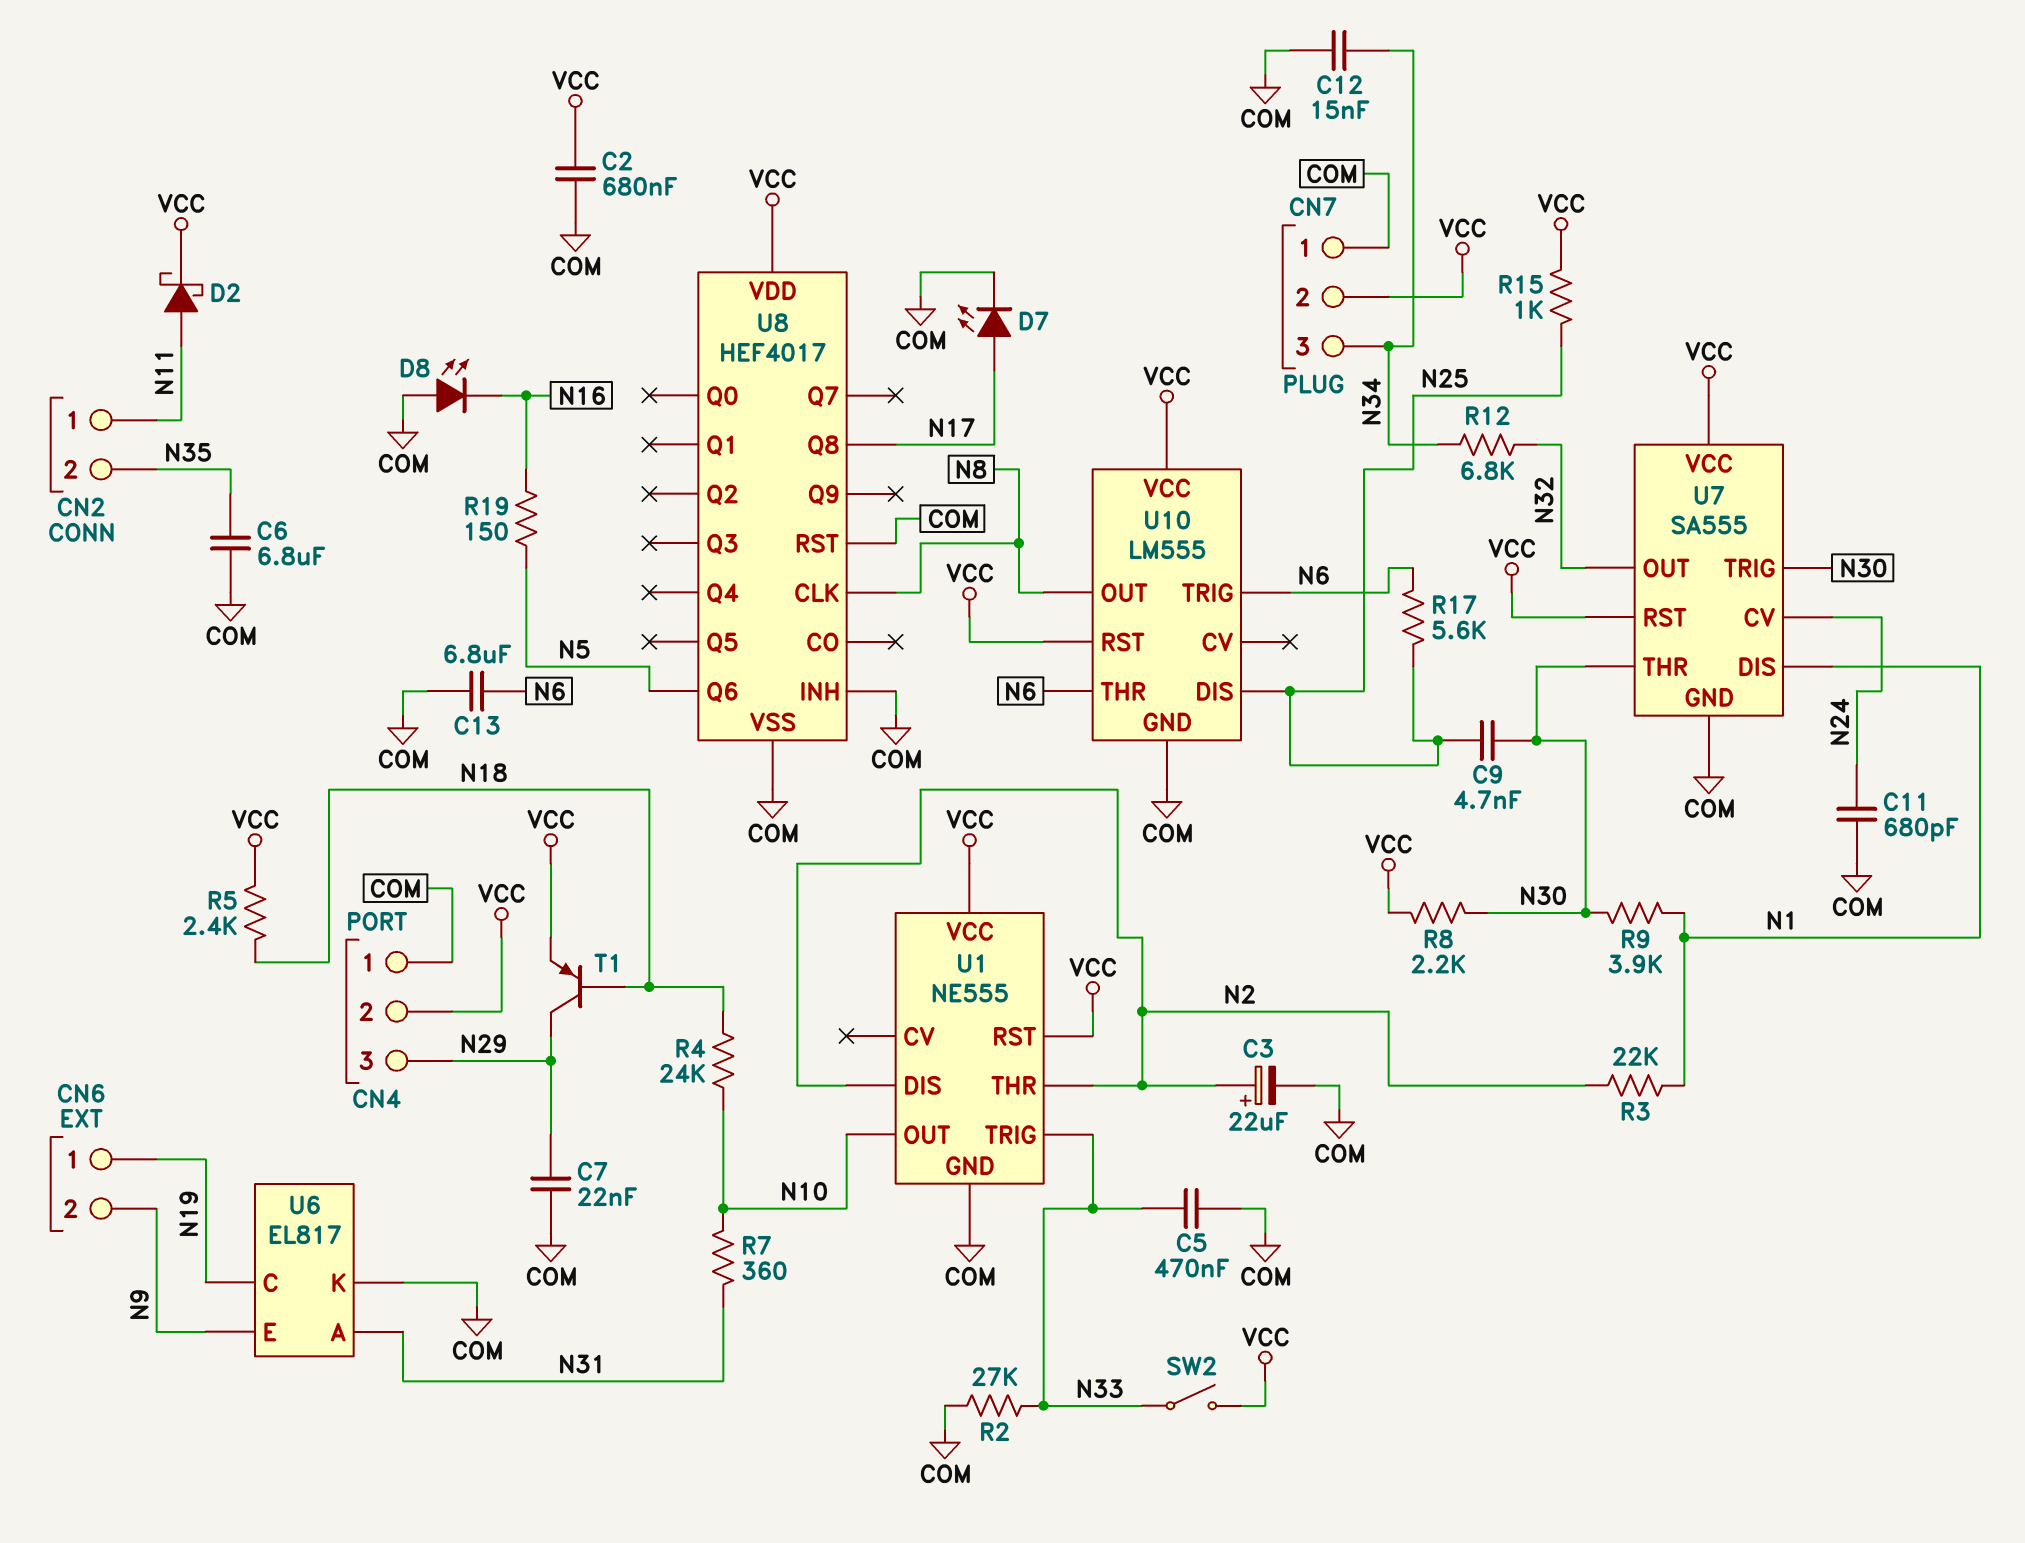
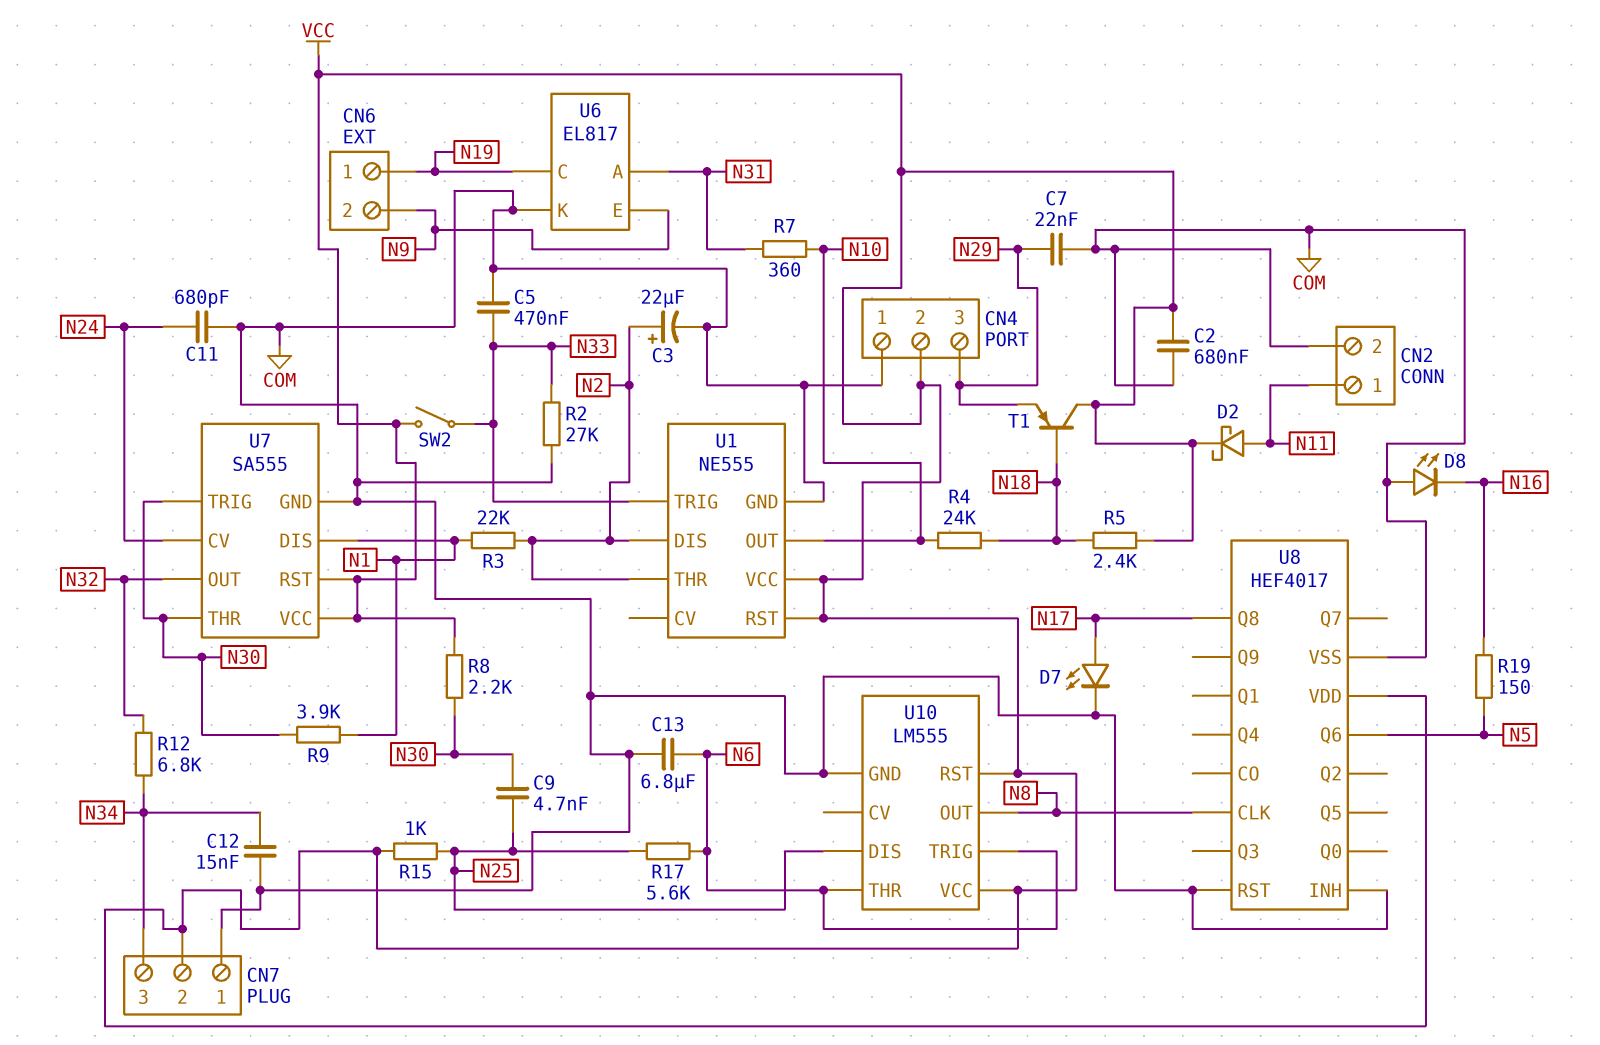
C6: 6.8uF (COM, N35) -> none
CN2 pin 2: N35 -> COM
T1: PNP (B N18, C N29, E VCC) -> PNP (B N18, C VCC, E N29)

